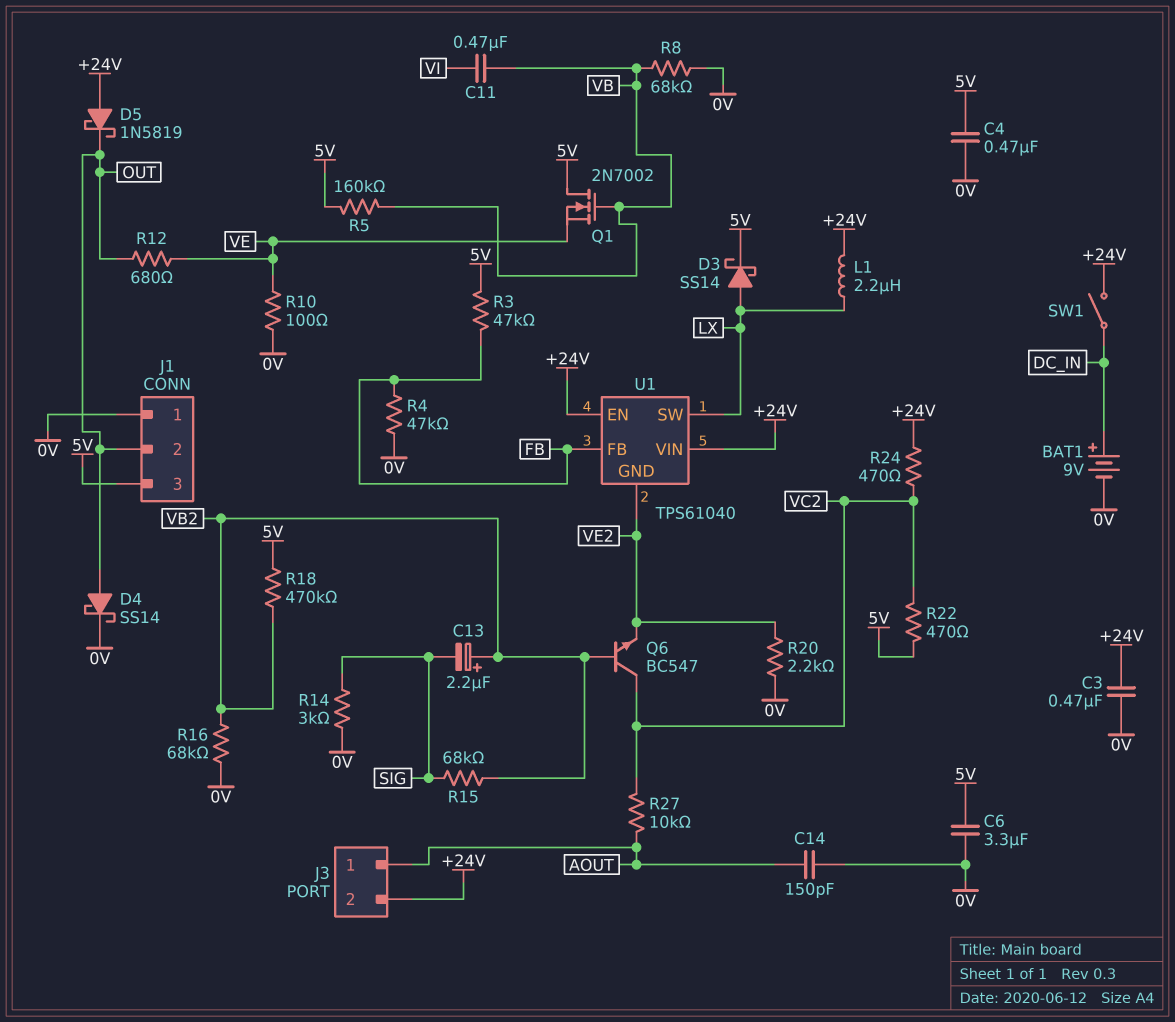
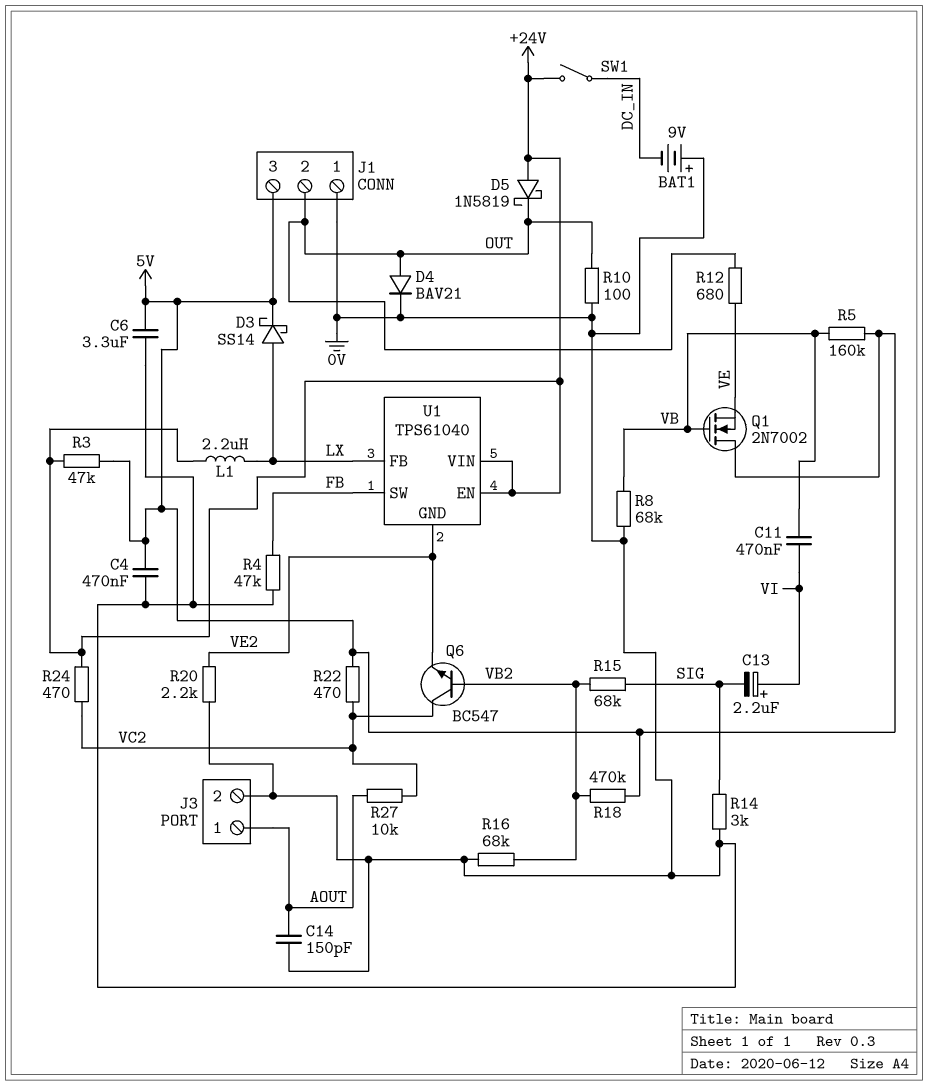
BAT1: 9V (plus DC_IN, minus 0V) -> 9V (plus 0V, minus DC_IN)
C3: 470nF (+24V, 0V) -> none
C13: 2.2uF (plus VB2, minus SIG) -> 2.2uF (plus VI, minus SIG)
D4: schottky SS14 (A OUT, K 0V) -> diode BAV21 (A OUT, K 0V)
J3 pin 2: +24V -> 0V
R3: 47k (5V, FB) -> 47k (+24V, 5V)
R10: 100 (0V, VE) -> 100 (0V, OUT)
U1 pin FB: FB -> LX
U1 pin SW: LX -> FB

